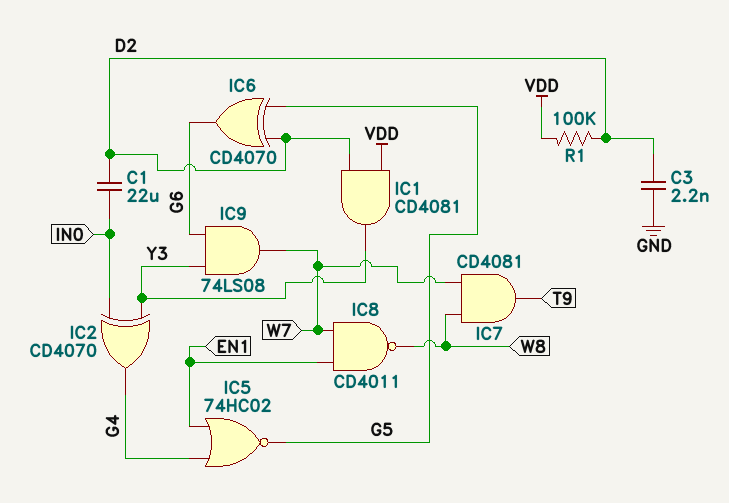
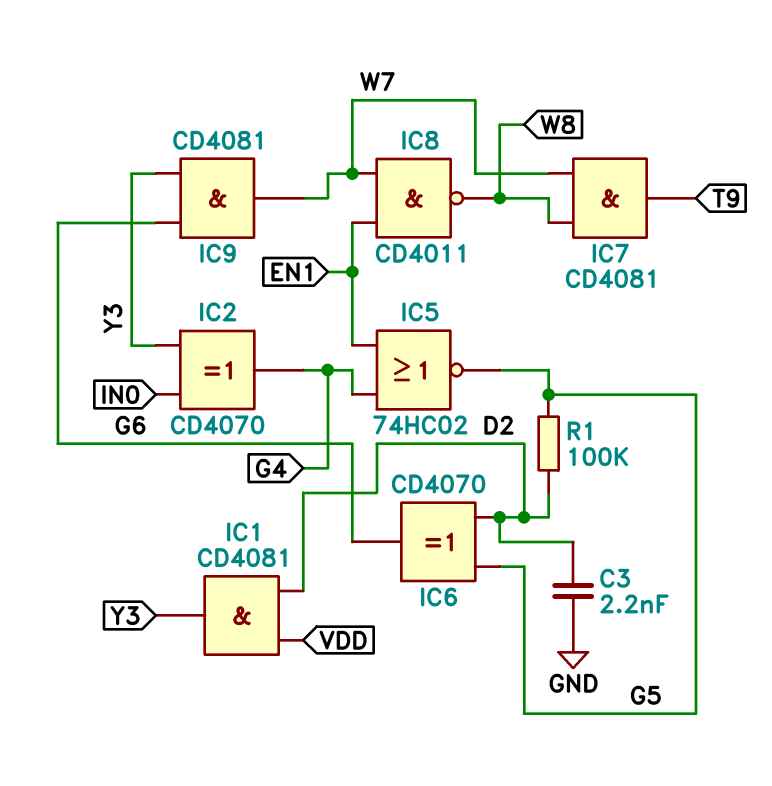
C1: 22uF (D2, IN0) -> none
IC9: AND 74LS08 (in G6, in Y3, out W7) -> AND CD4081 (in G6, in Y3, out W7)
R1: 100k (D2, VDD) -> 100k (D2, G5)

